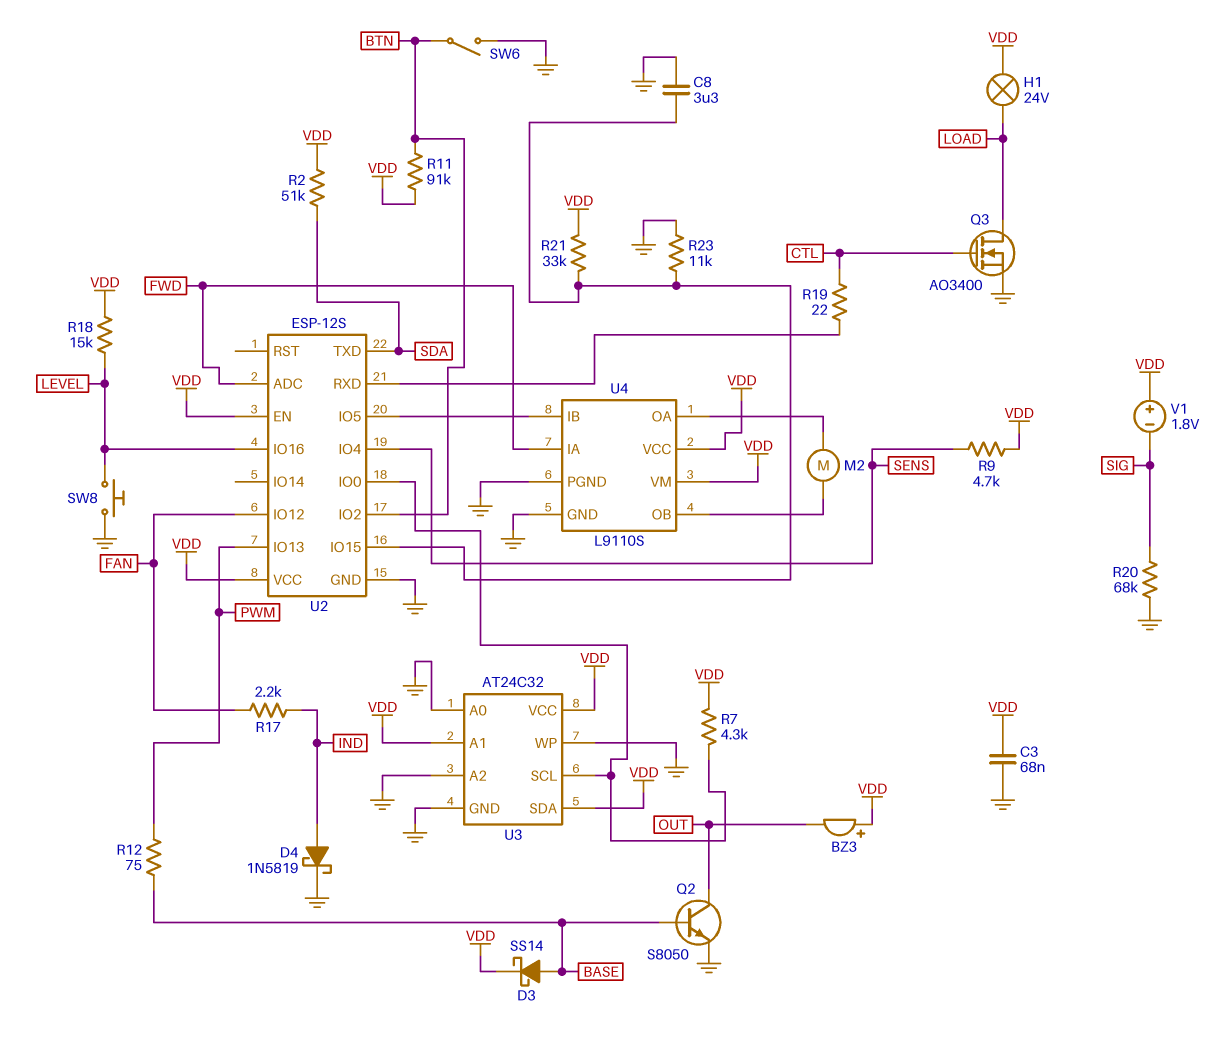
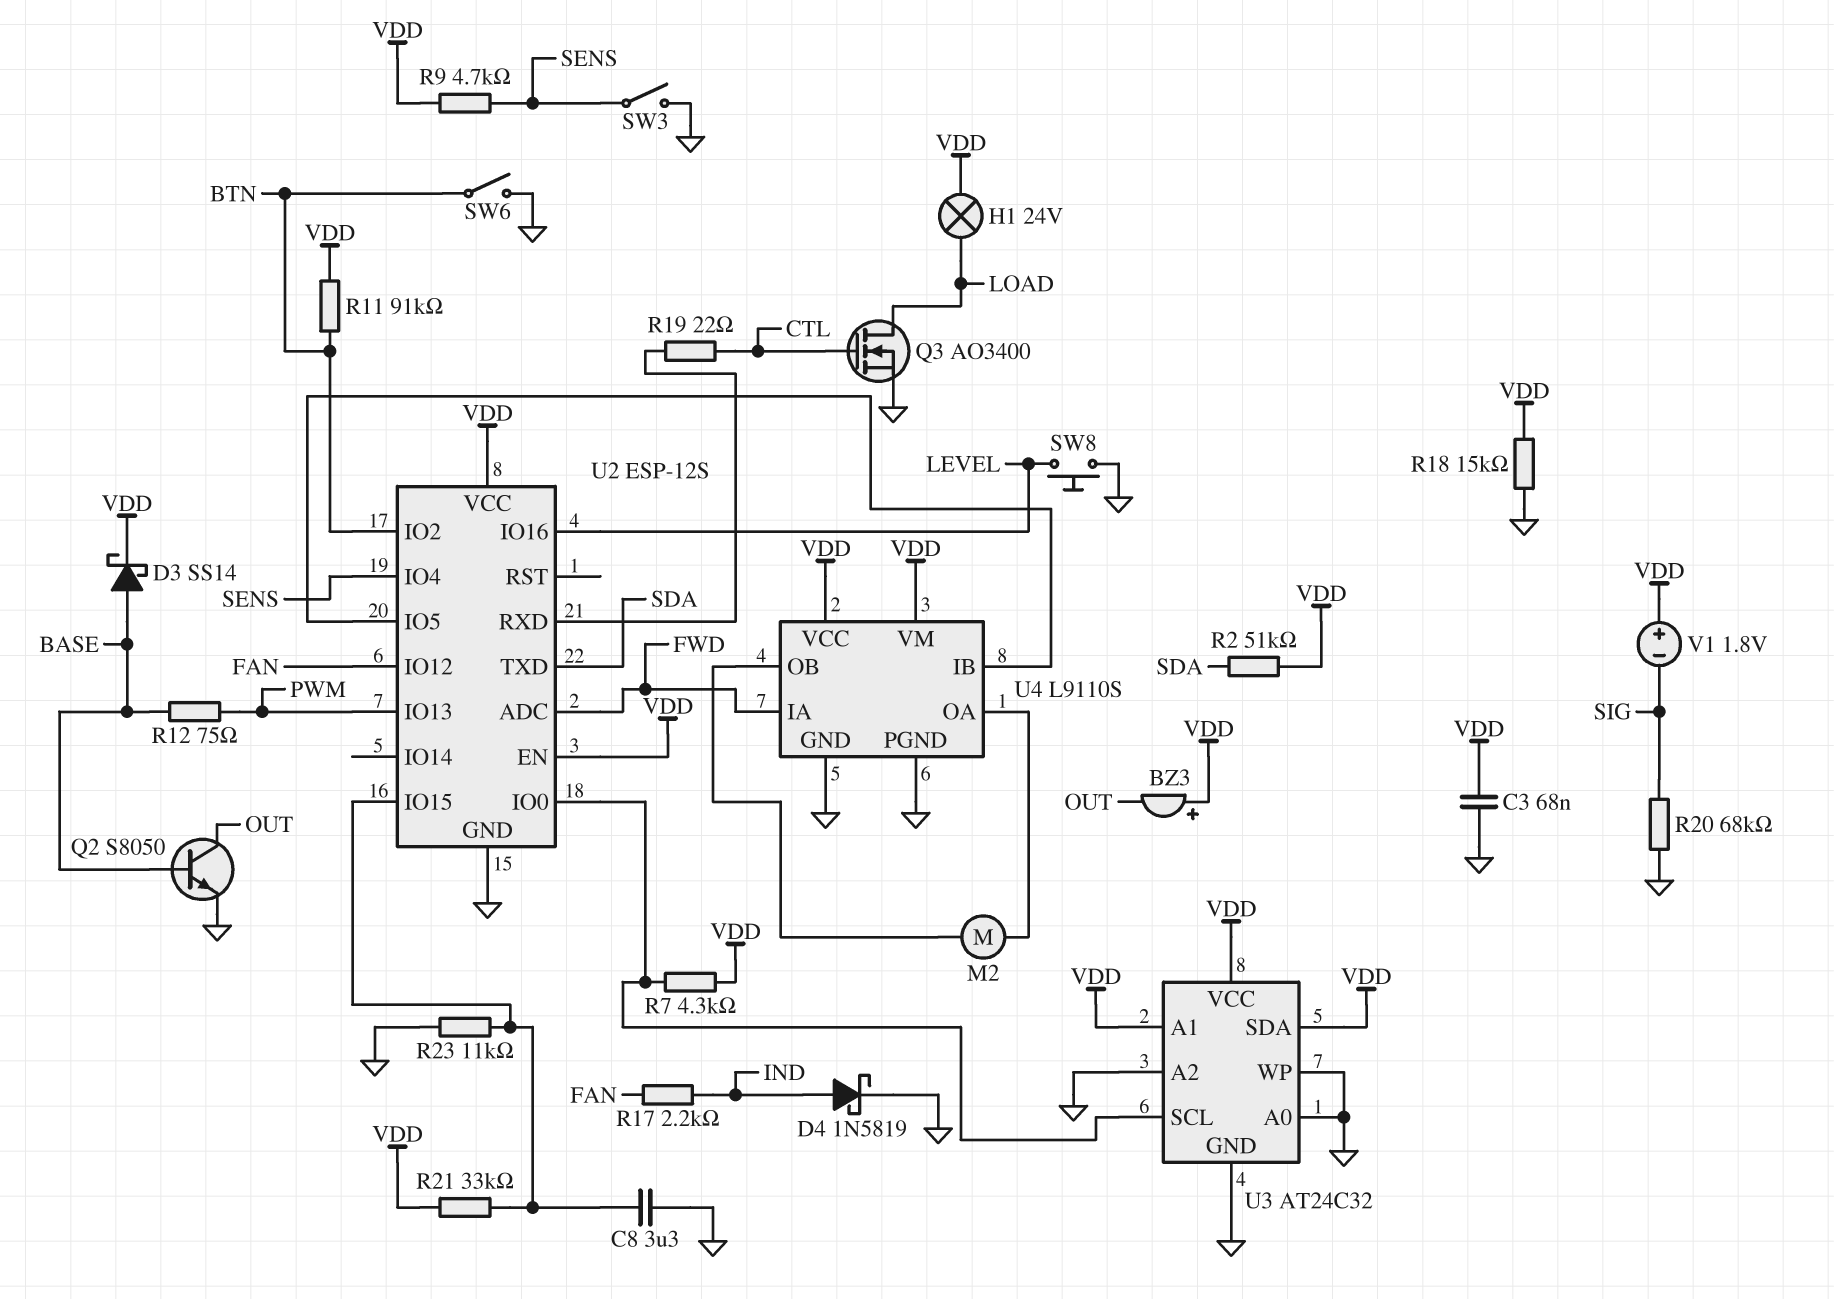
R18: 15k (LEVEL, VDD) -> 15k (GND, VDD)
SW3: none -> switch (GND, SENS)

